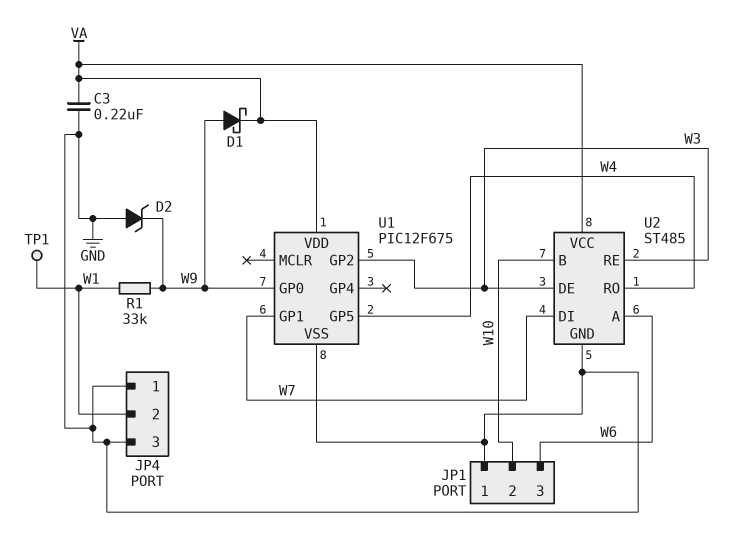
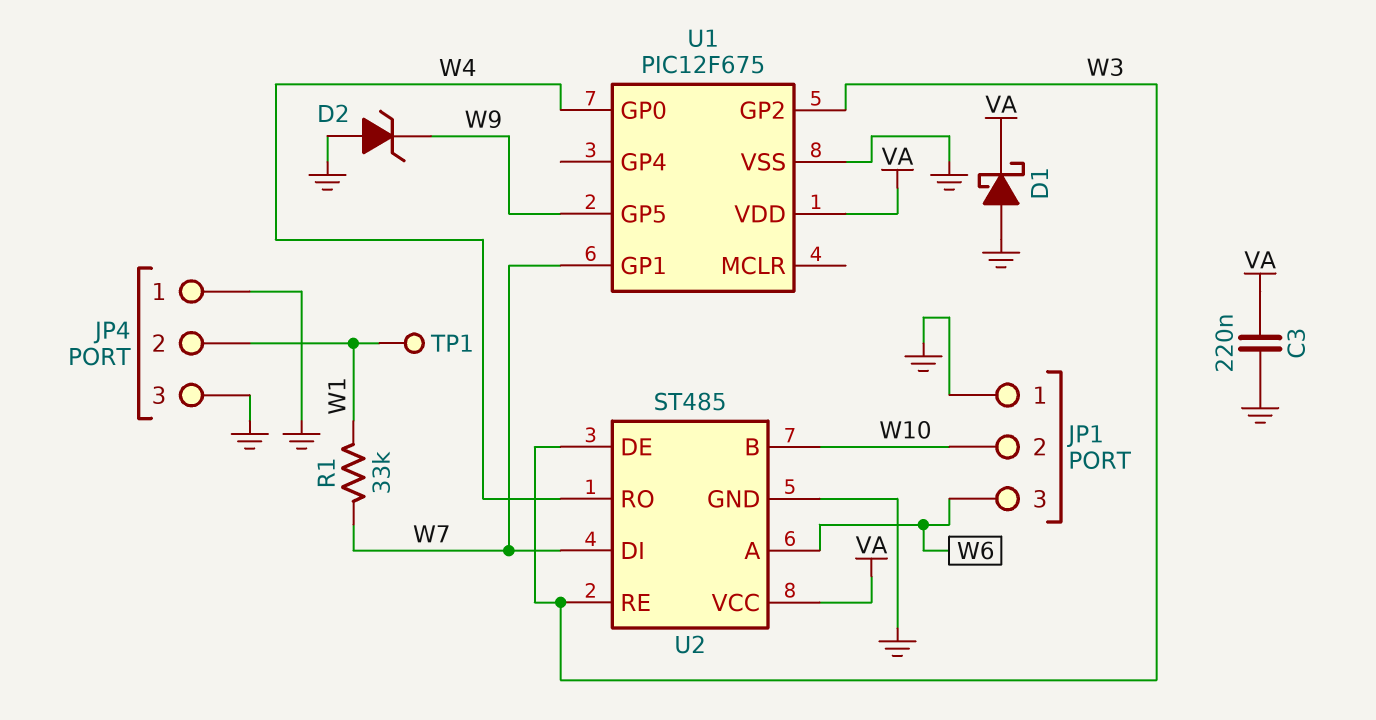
D1: schottky (A W9, K VA) -> schottky (A GND, K VA)
R1: 33k (W1, W9) -> 33k (W1, W7)
U1 pin GP0: W9 -> W4
U1 pin GP5: W4 -> W9

